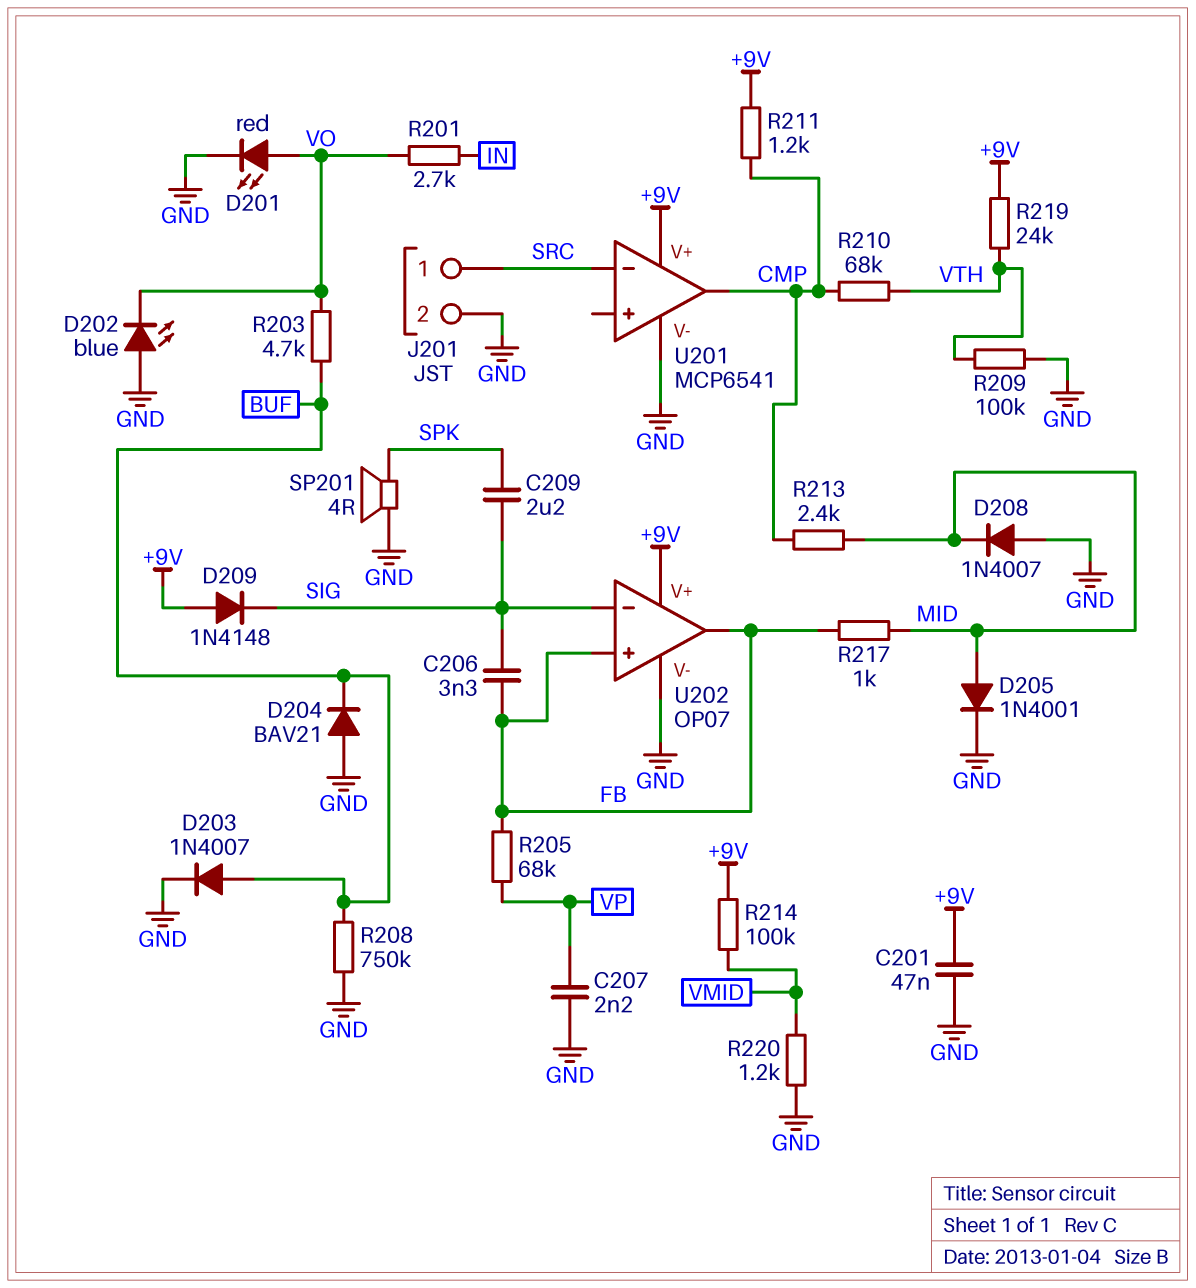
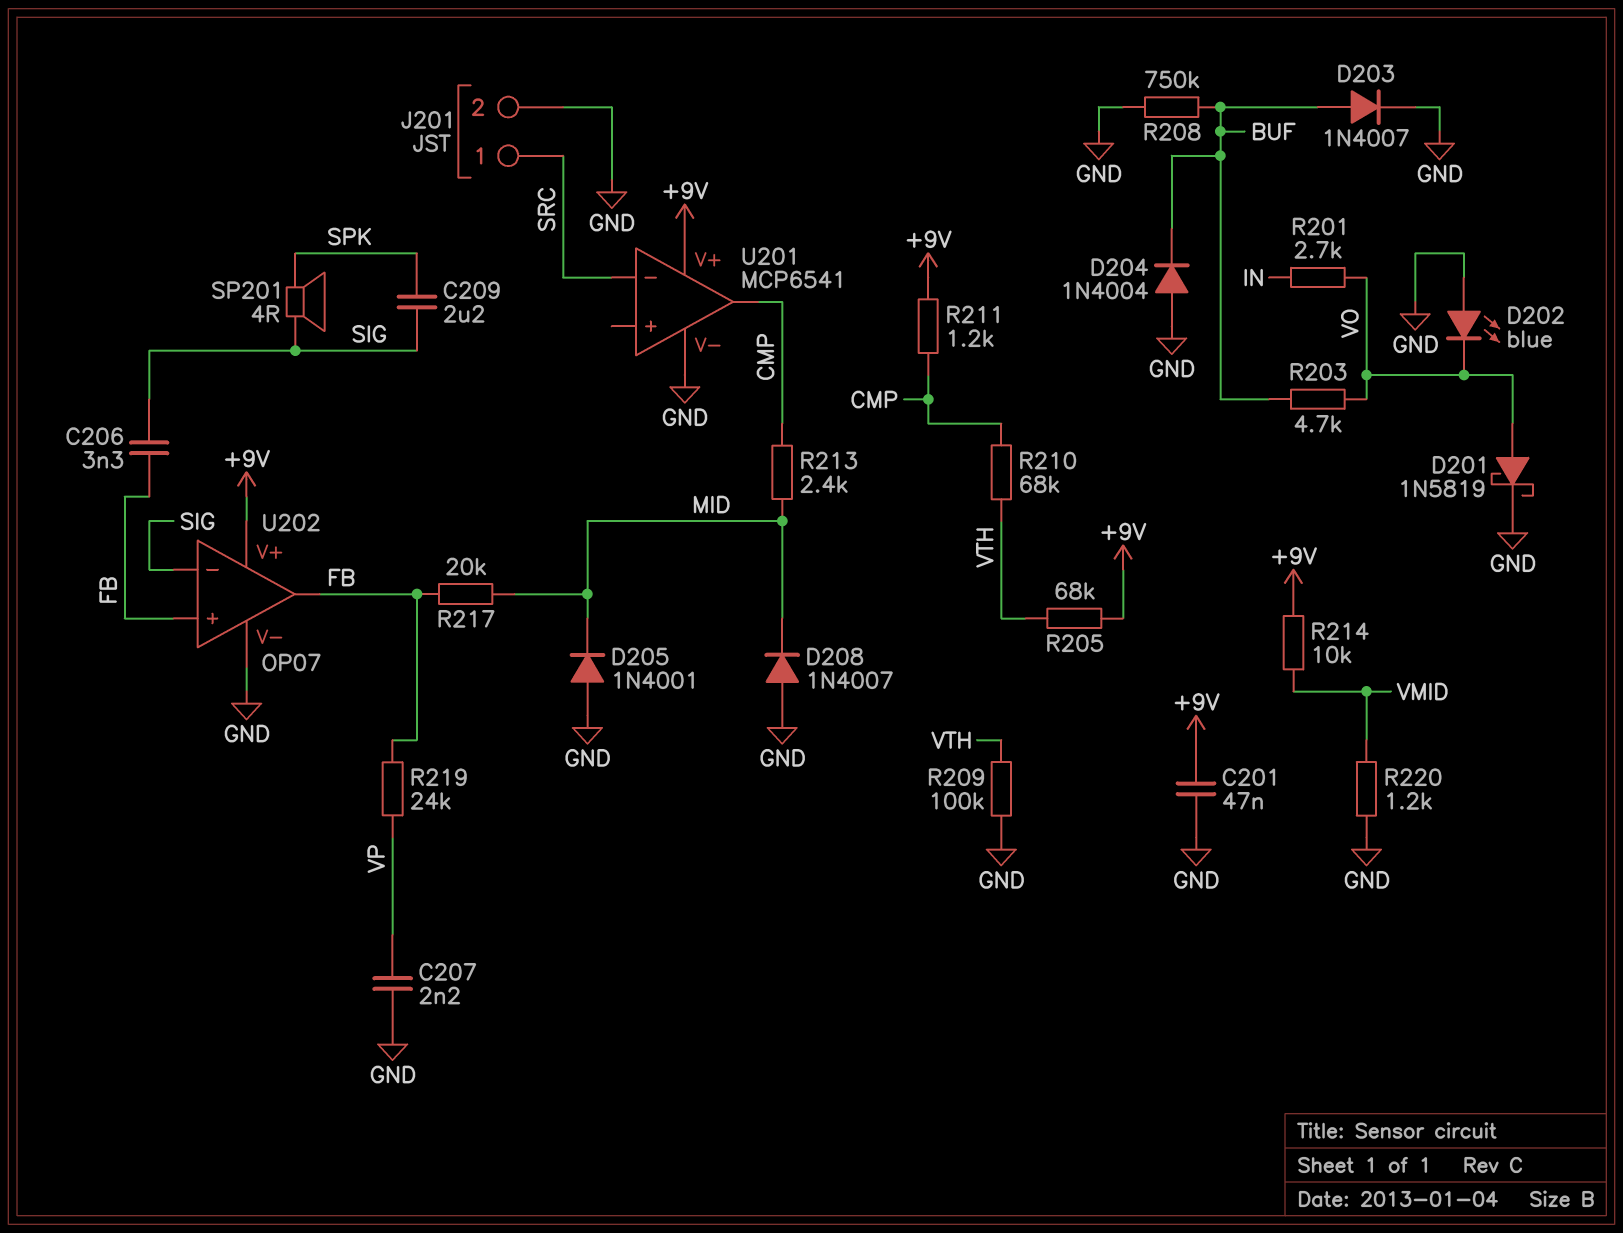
D201: LED red (A VO, K GND) -> schottky 1N5819 (A VO, K GND)
D204: diode BAV21 (A GND, K BUF) -> diode 1N4004 (A GND, K BUF)
D205: diode 1N4001 (A MID, K GND) -> diode 1N4001 (A GND, K MID)
D209: diode 1N4148 (A +9V, K SIG) -> none
R205: 68k (FB, VP) -> 68k (+9V, VTH)
R214: 100k (+9V, VMID) -> 10k (+9V, VMID)
R217: 1k (FB, MID) -> 20k (FB, MID)
R219: 24k (+9V, VTH) -> 24k (FB, VP)
SP201: speaker 4R (GND, SPK) -> speaker 4R (SIG, SPK)

